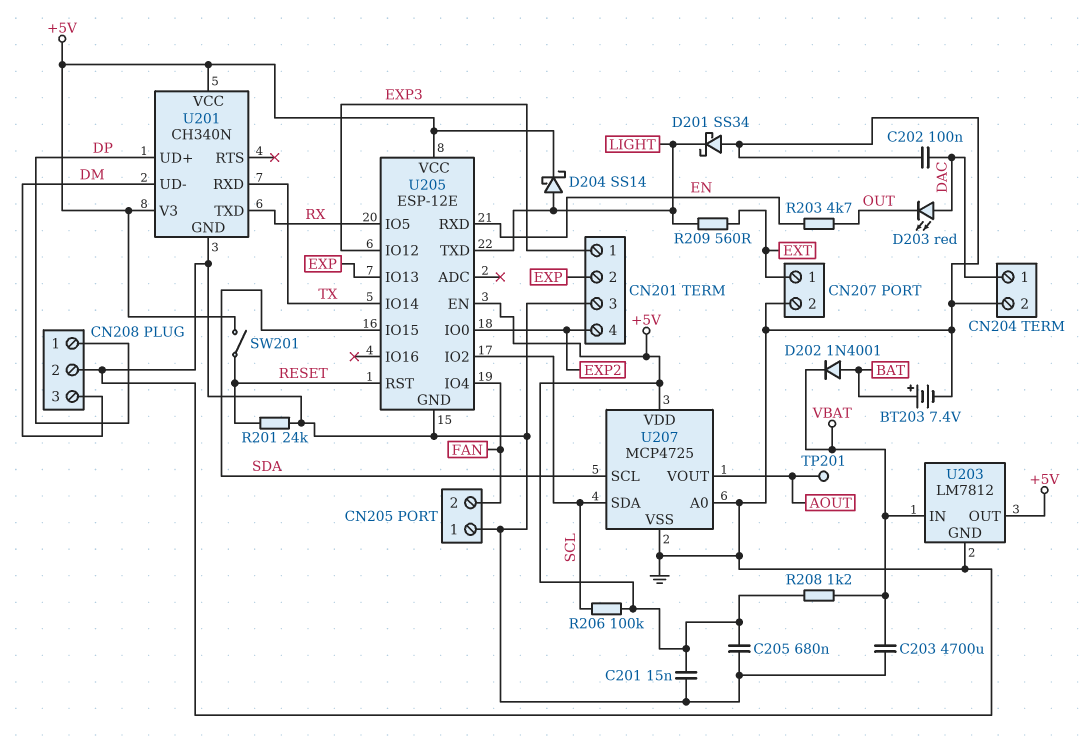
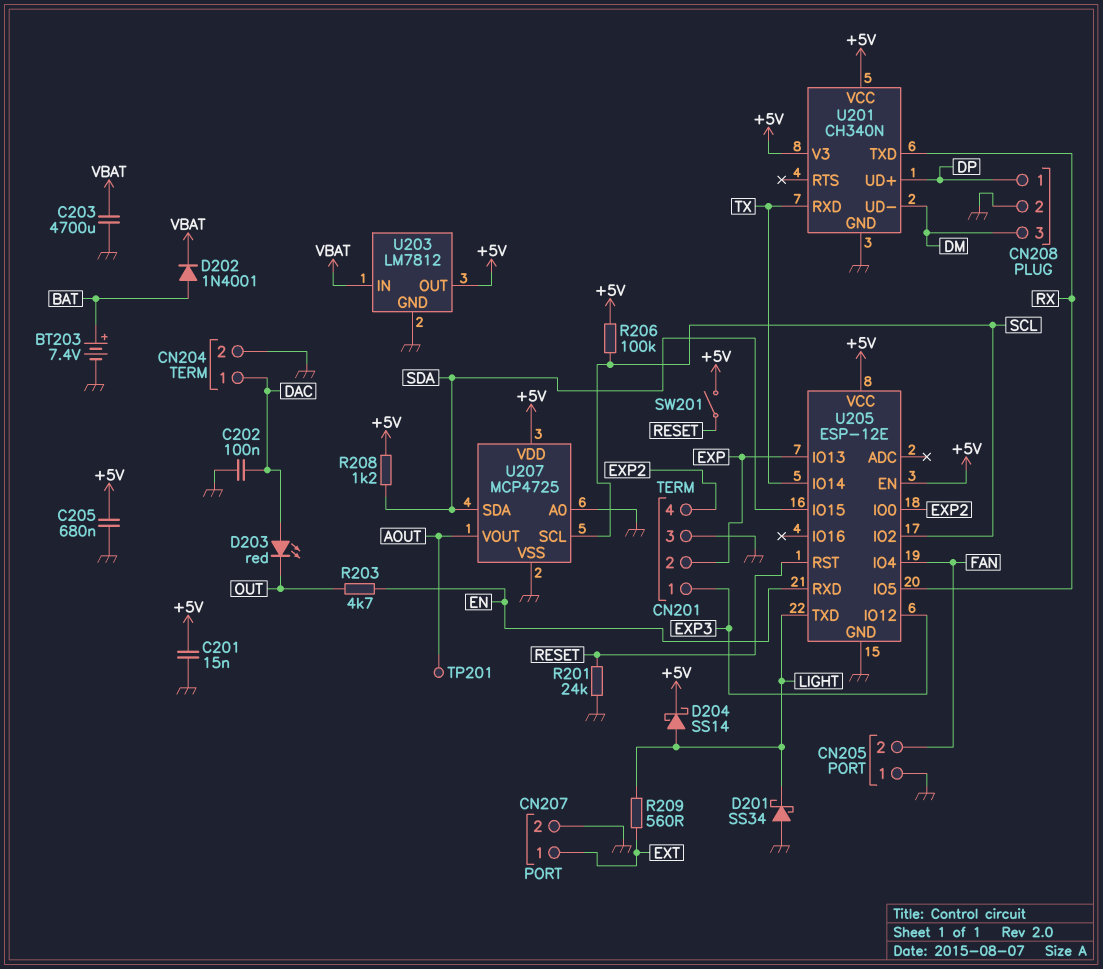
R208: 1.2k (+5V, VBAT) -> 1.2k (+5V, SDA)
U207 pin SCL: SDA -> SCL
U207 pin SDA: SCL -> SDA

